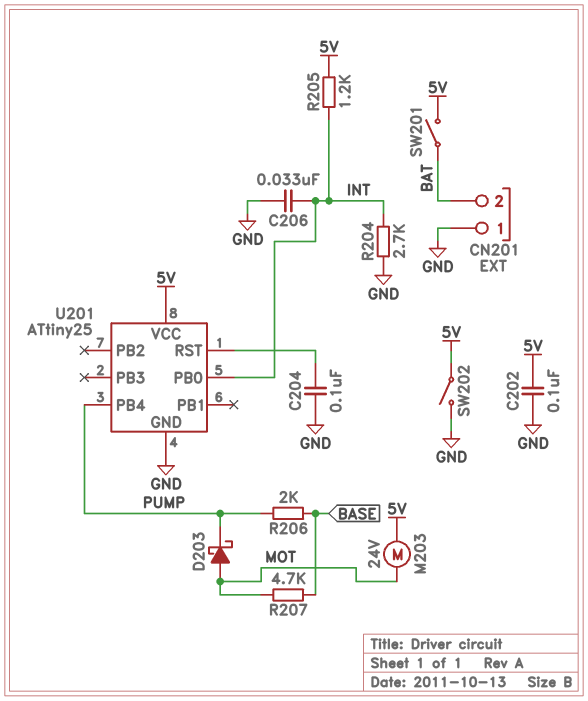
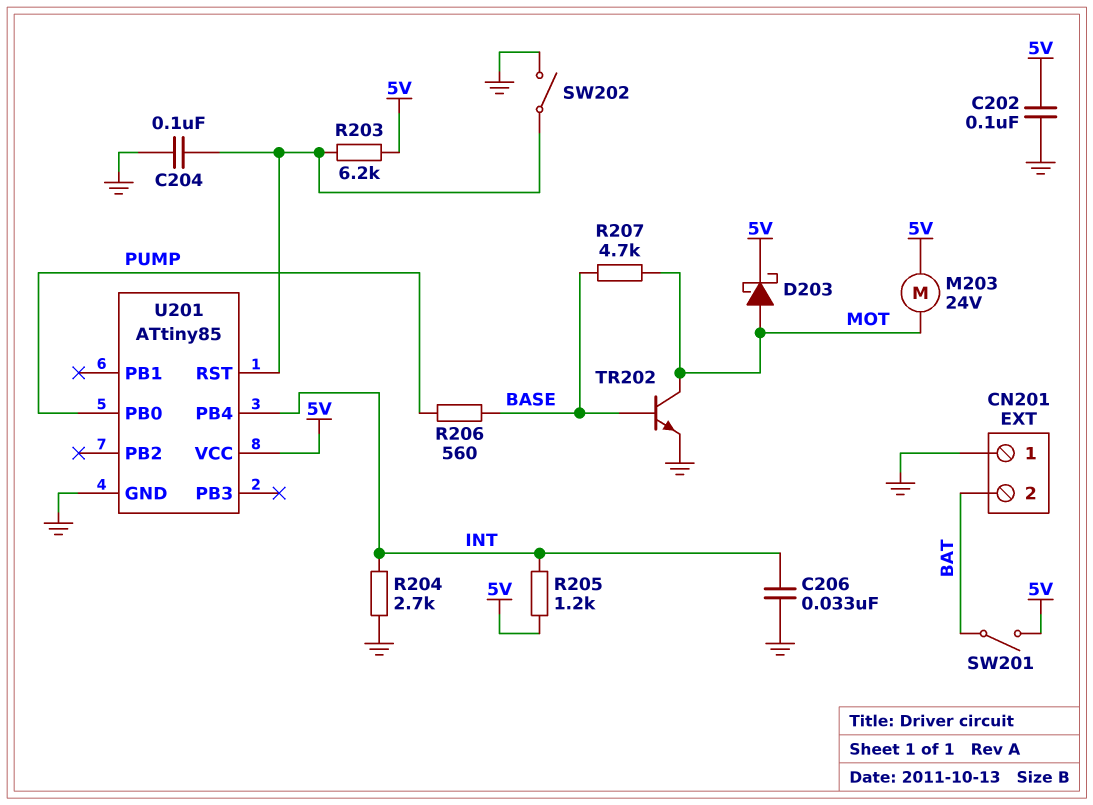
D203: schottky (A MOT, K PUMP) -> schottky (A MOT, K 5V)
R203: none -> 6.2k (5V, U201/RST)
R206: 2k (BASE, PUMP) -> 560 (BASE, PUMP)
SW202: switch (5V, GND) -> switch (GND, U201/RST)
TR202: none -> NPN (B BASE, C MOT, E GND)
U201: ATtiny25 -> ATtiny85
U201 pin PB0: INT -> PUMP
U201 pin PB4: PUMP -> INT

